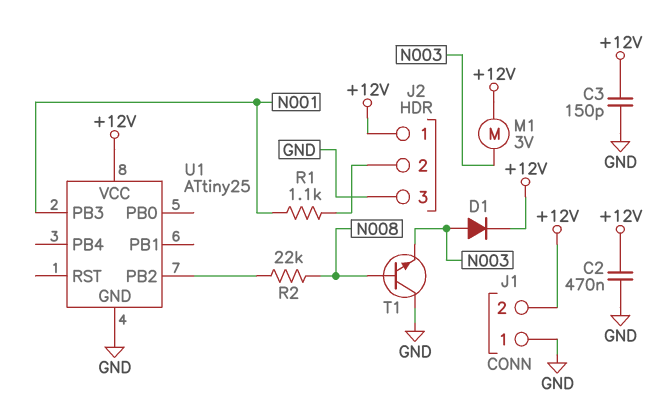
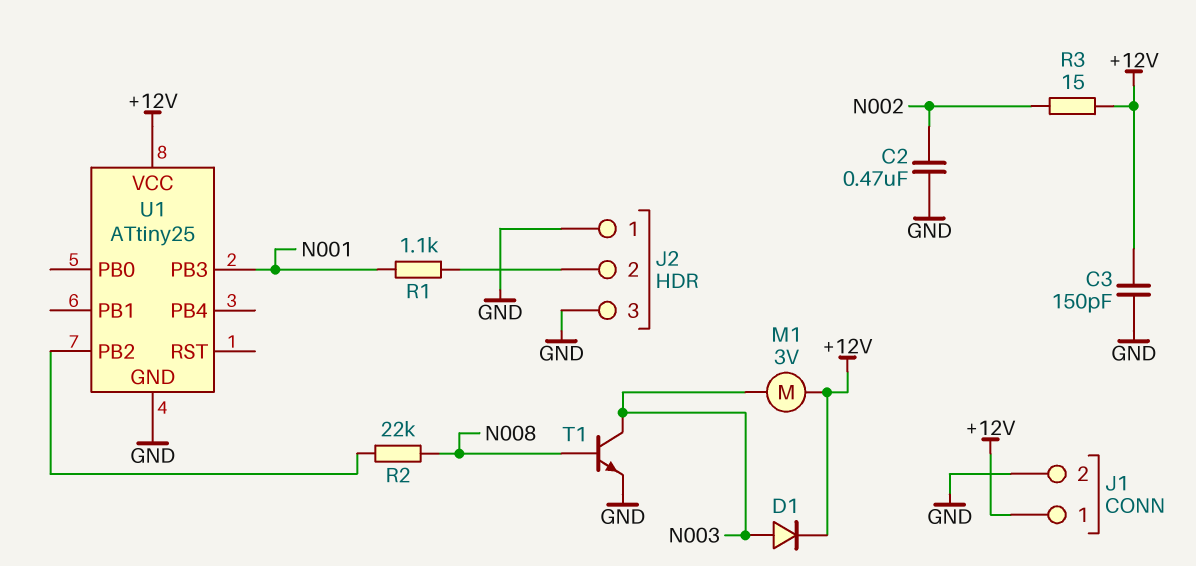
C2: 470nF (+12V, GND) -> 470nF (GND, N002)
J1 pin 1: GND -> +12V
J1 pin 2: +12V -> GND
J2 pin 1: +12V -> GND
R3: none -> 15 (+12V, N002)
T1: NPN (B N008, C GND, E N003) -> NPN (B N008, C N003, E GND)

